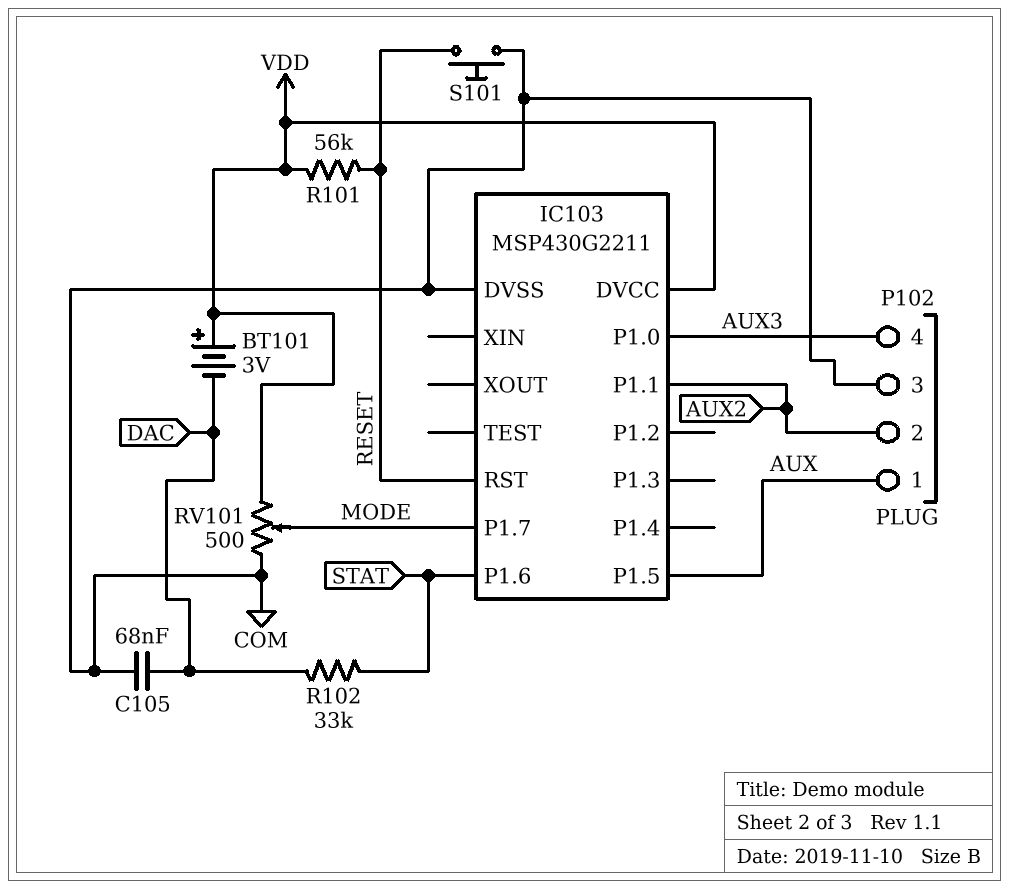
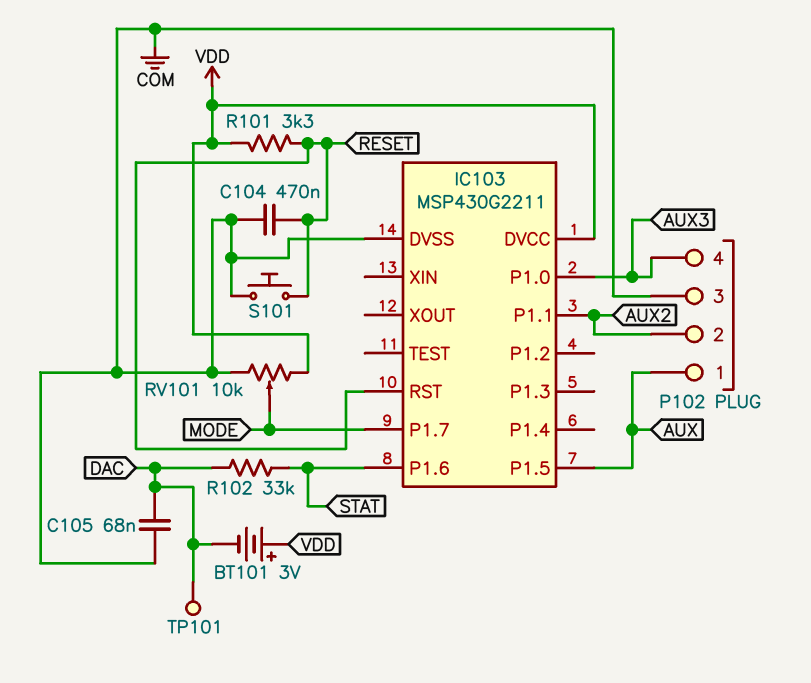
C104: none -> 470nF (COM, RESET)
R101: 56k (RESET, VDD) -> 3.3k (RESET, VDD)
RV101: 500 (COM, VDD, wiper MODE) -> 10k (COM, VDD, wiper MODE)
TP101: none -> test point (DAC)

